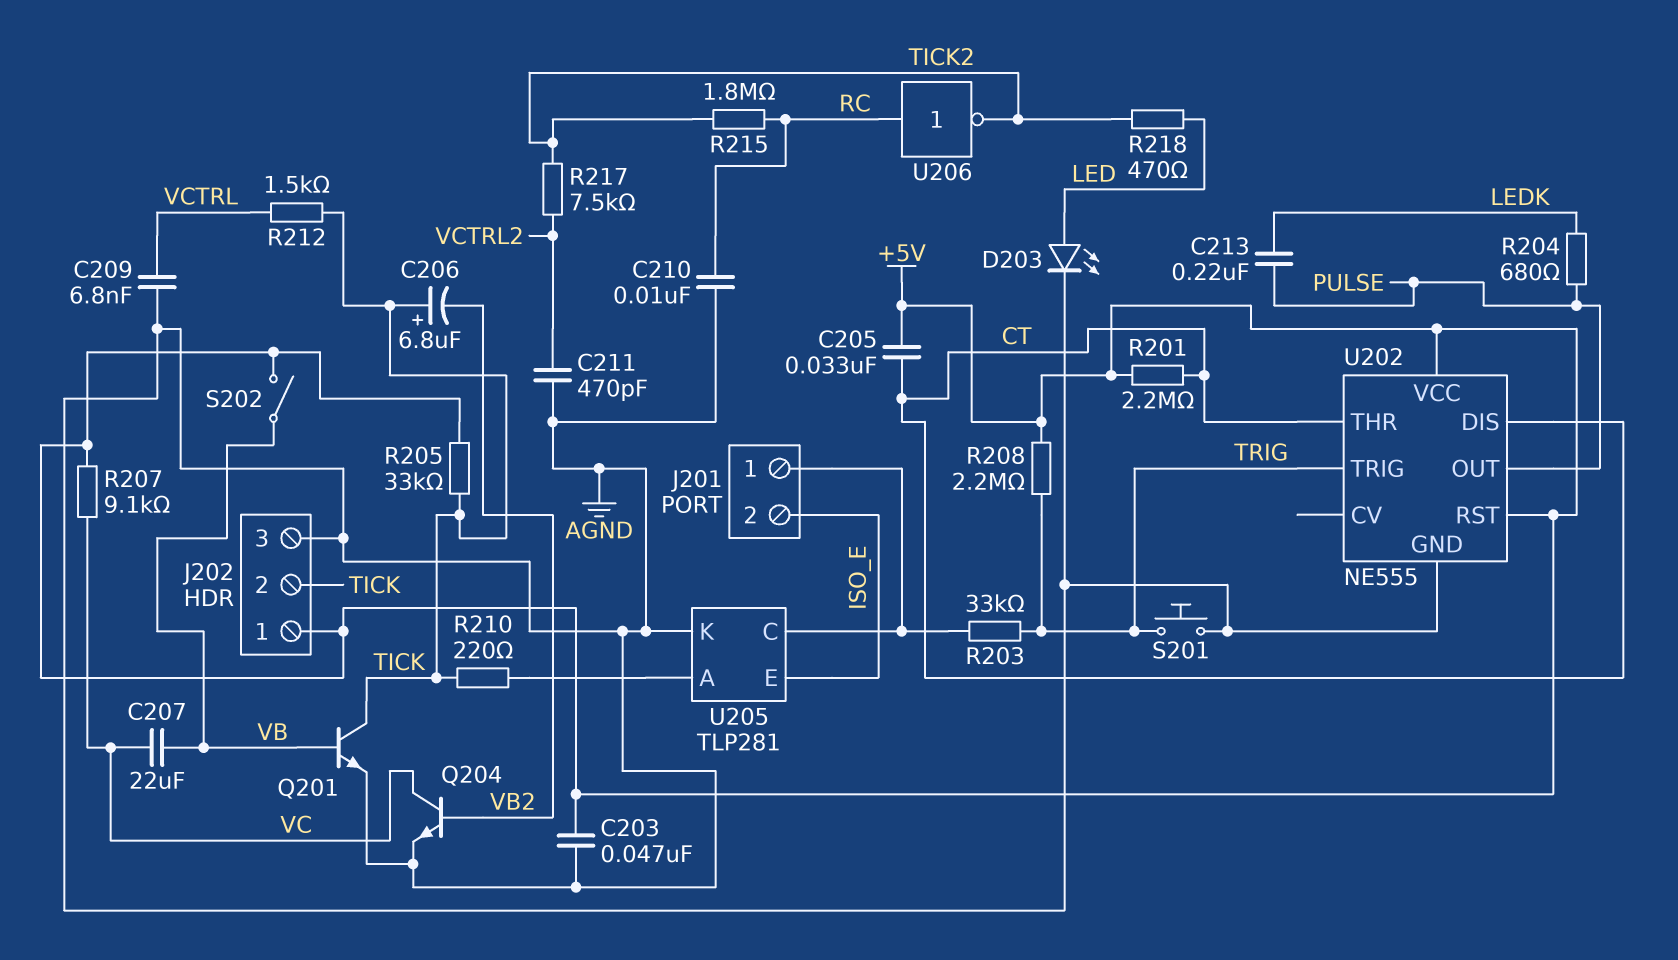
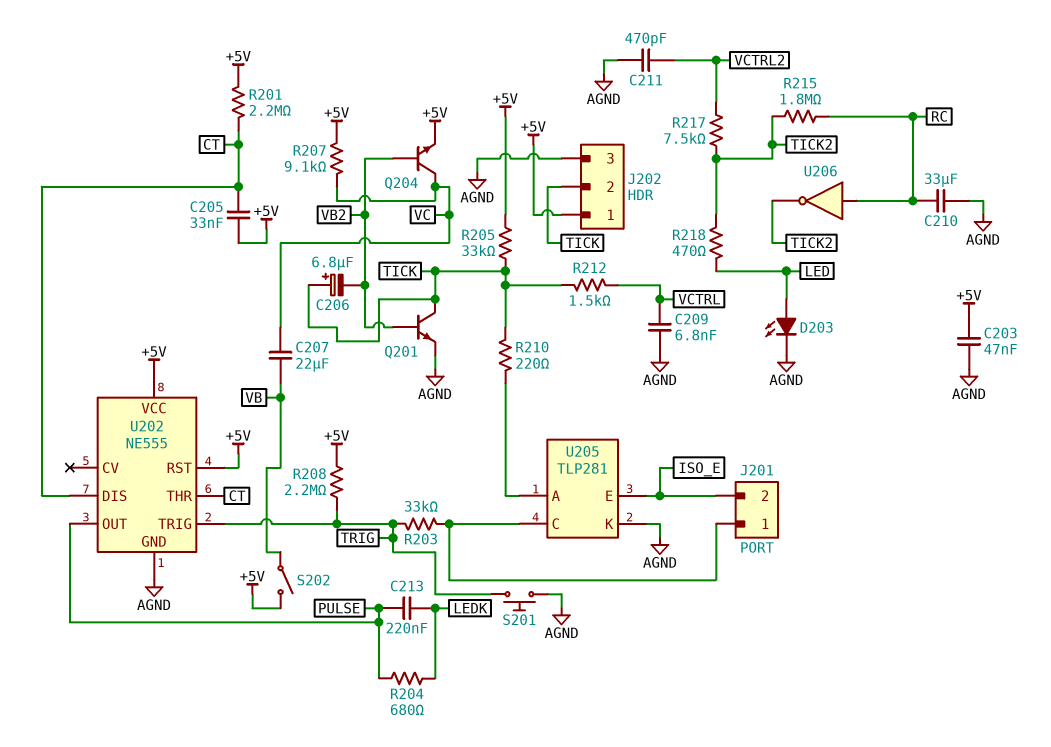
C210: 10nF (AGND, RC) -> 33uF (AGND, RC)
Q201: NPN (B VB, C TICK, E AGND) -> NPN (B VB2, C TICK, E AGND)
Q204: NPN (B VB2, C VC, E AGND) -> NPN (B VB2, C VC, E +5V)

